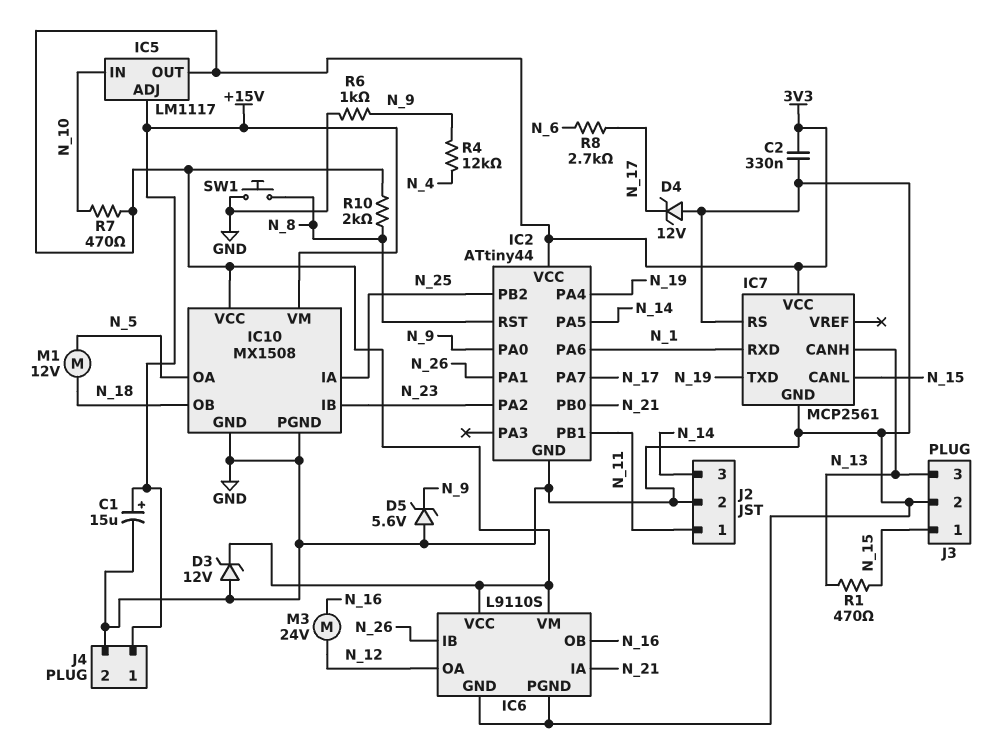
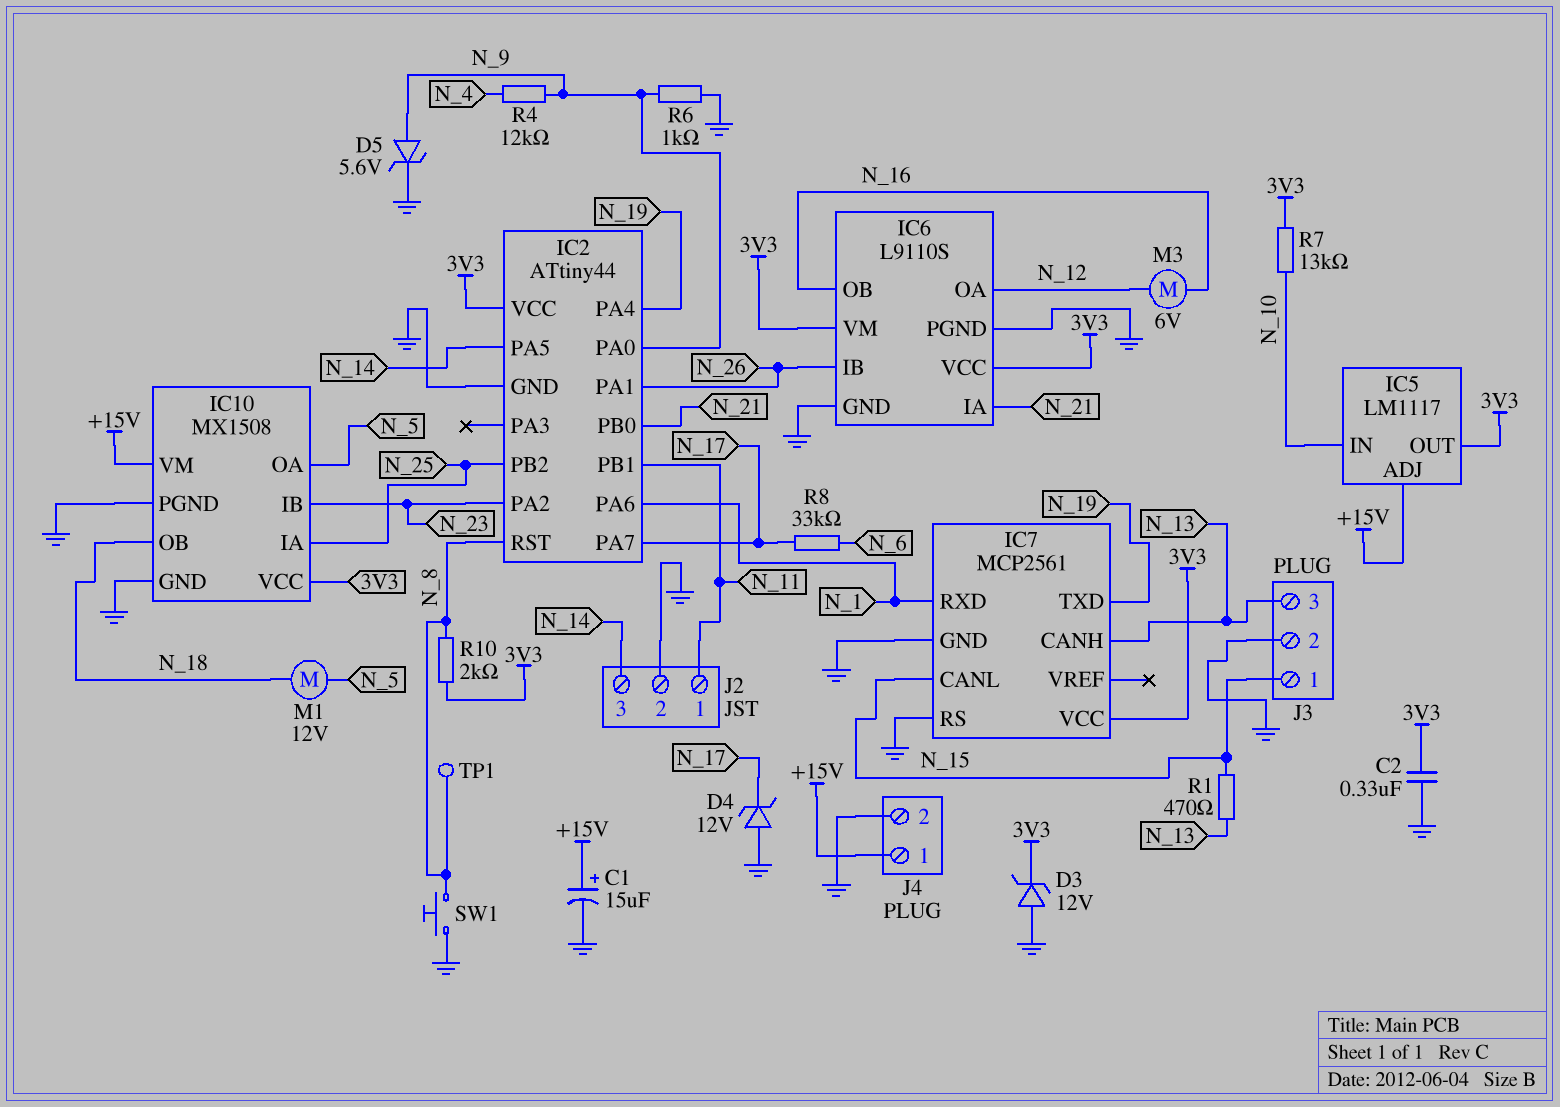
D5: zener 5.6V (A GND, K N_9) -> zener 5.6V (A N_9, K GND)
M3: motor 24V (N_12, N_16) -> motor 6V (N_12, N_16)
R7: 470 (3V3, N_10) -> 13k (3V3, N_10)
R8: 2.7k (N_6, N_17) -> 33k (N_6, N_17)
TP1: none -> test point (N_8)

